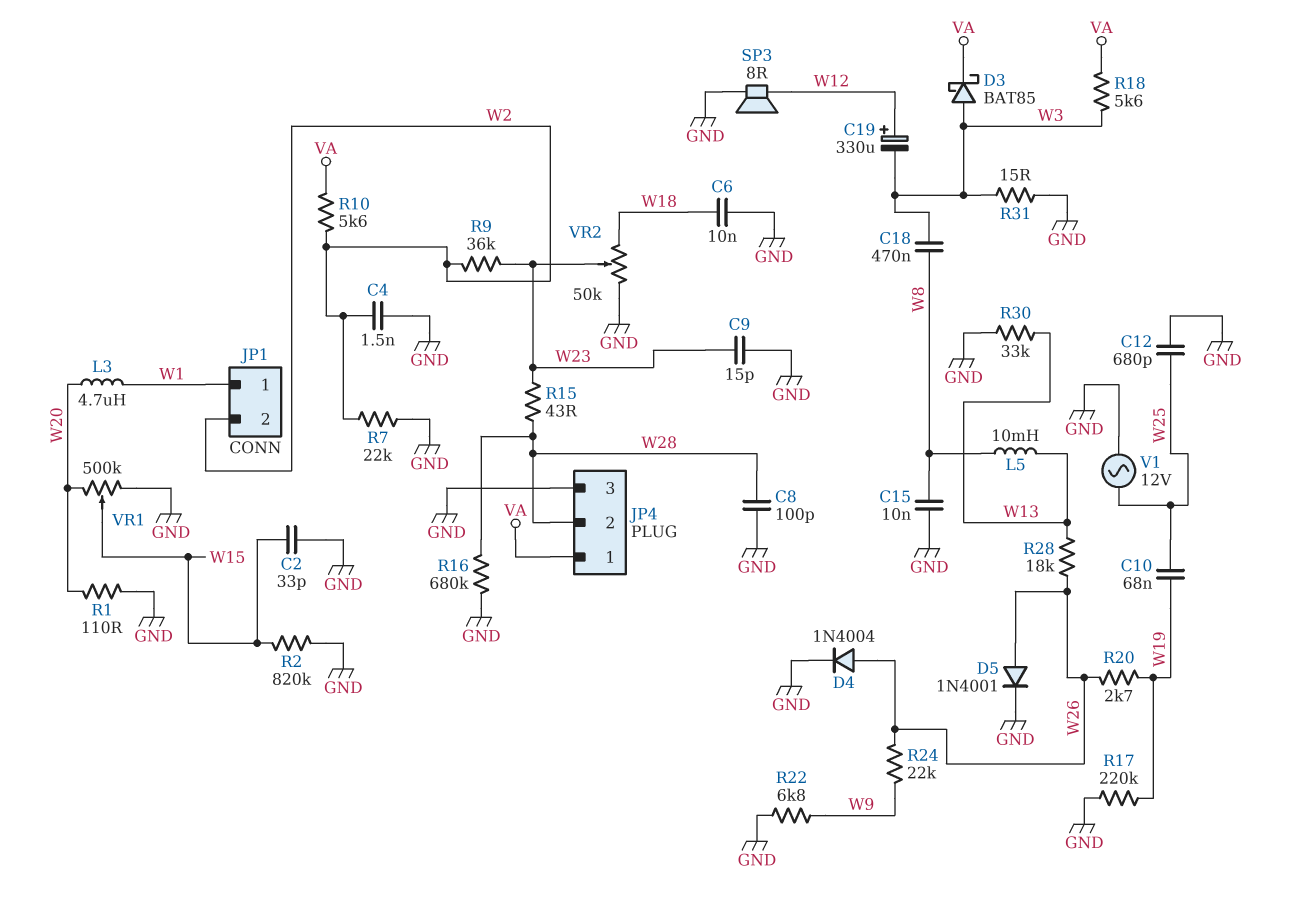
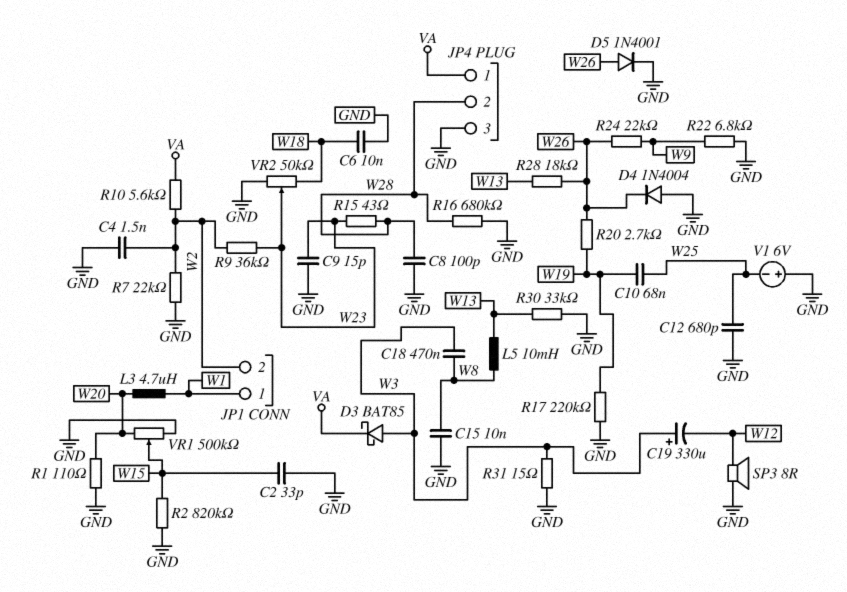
C19: 330uF (plus W12, minus W3) -> 330uF (plus W3, minus W12)
D4: diode 1N4004 (A W26, K GND) -> diode 1N4004 (A GND, K W26)
R18: 5.6k (VA, W3) -> none
V1: AC 12V (GND, W25) -> 6V (plus GND, minus W25)

